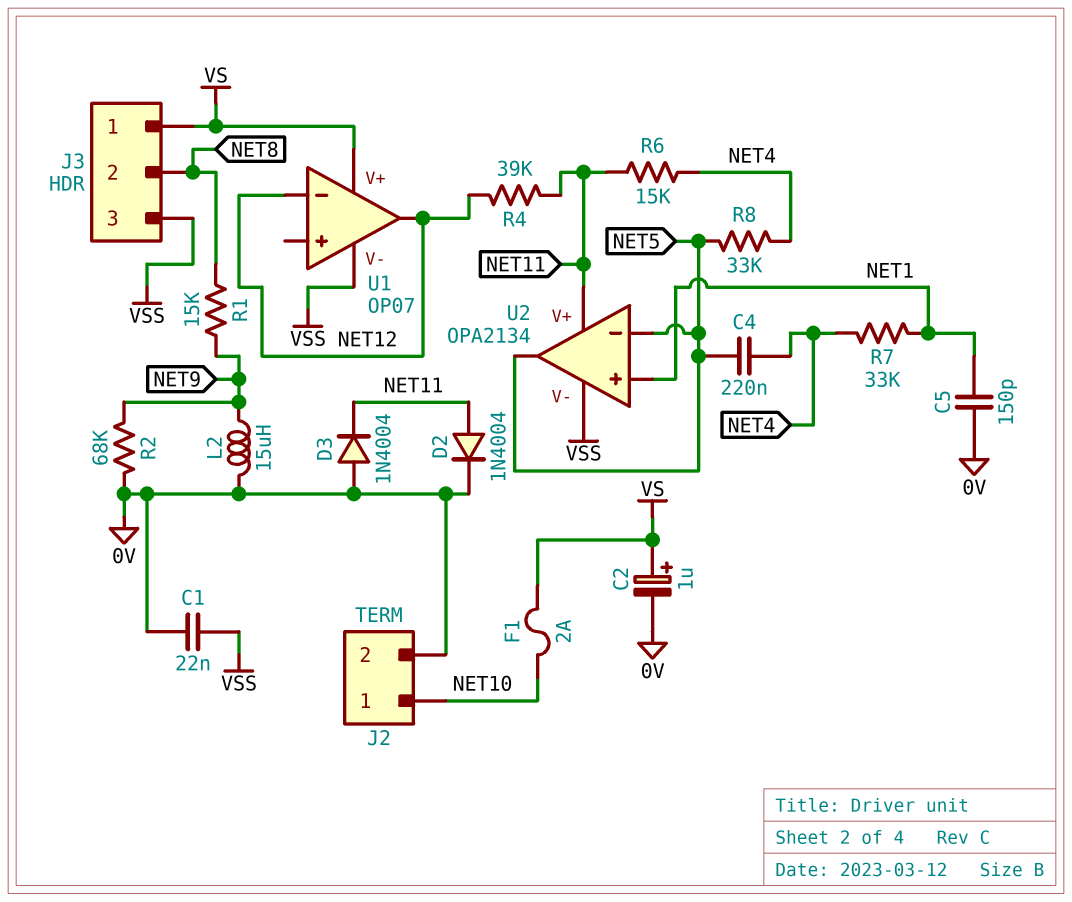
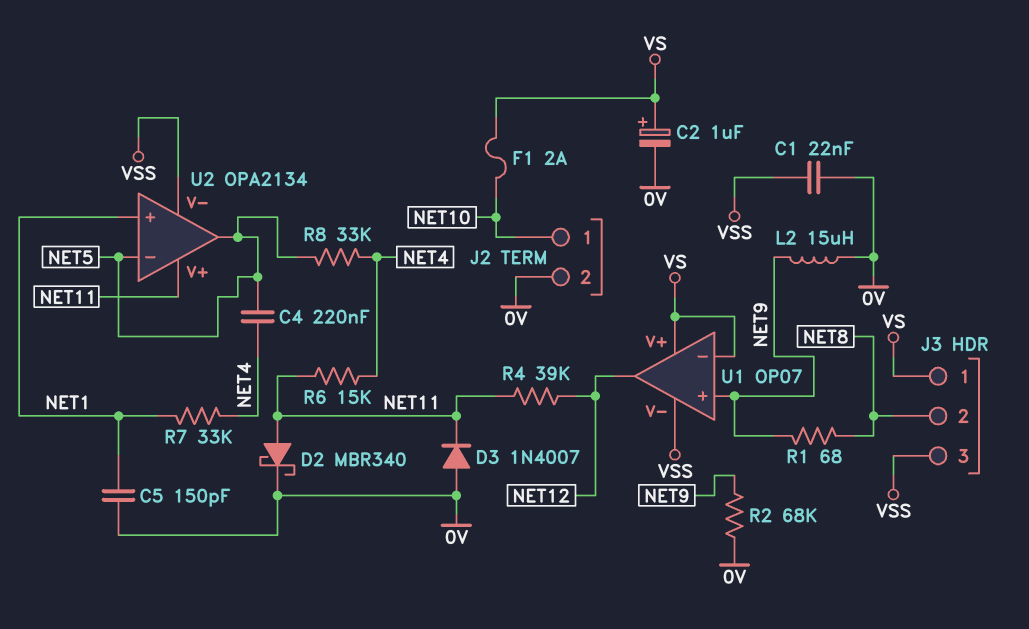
D2: diode 1N4004 (A NET11, K 0V) -> schottky MBR340 (A NET11, K 0V)
D3: diode 1N4004 (A 0V, K NET11) -> diode 1N4007 (A 0V, K NET11)
R1: 15k (NET8, NET9) -> 68 (NET8, NET9)
U1 pin in+: none -> NET9
U1 pin in-: NET12 -> VS

